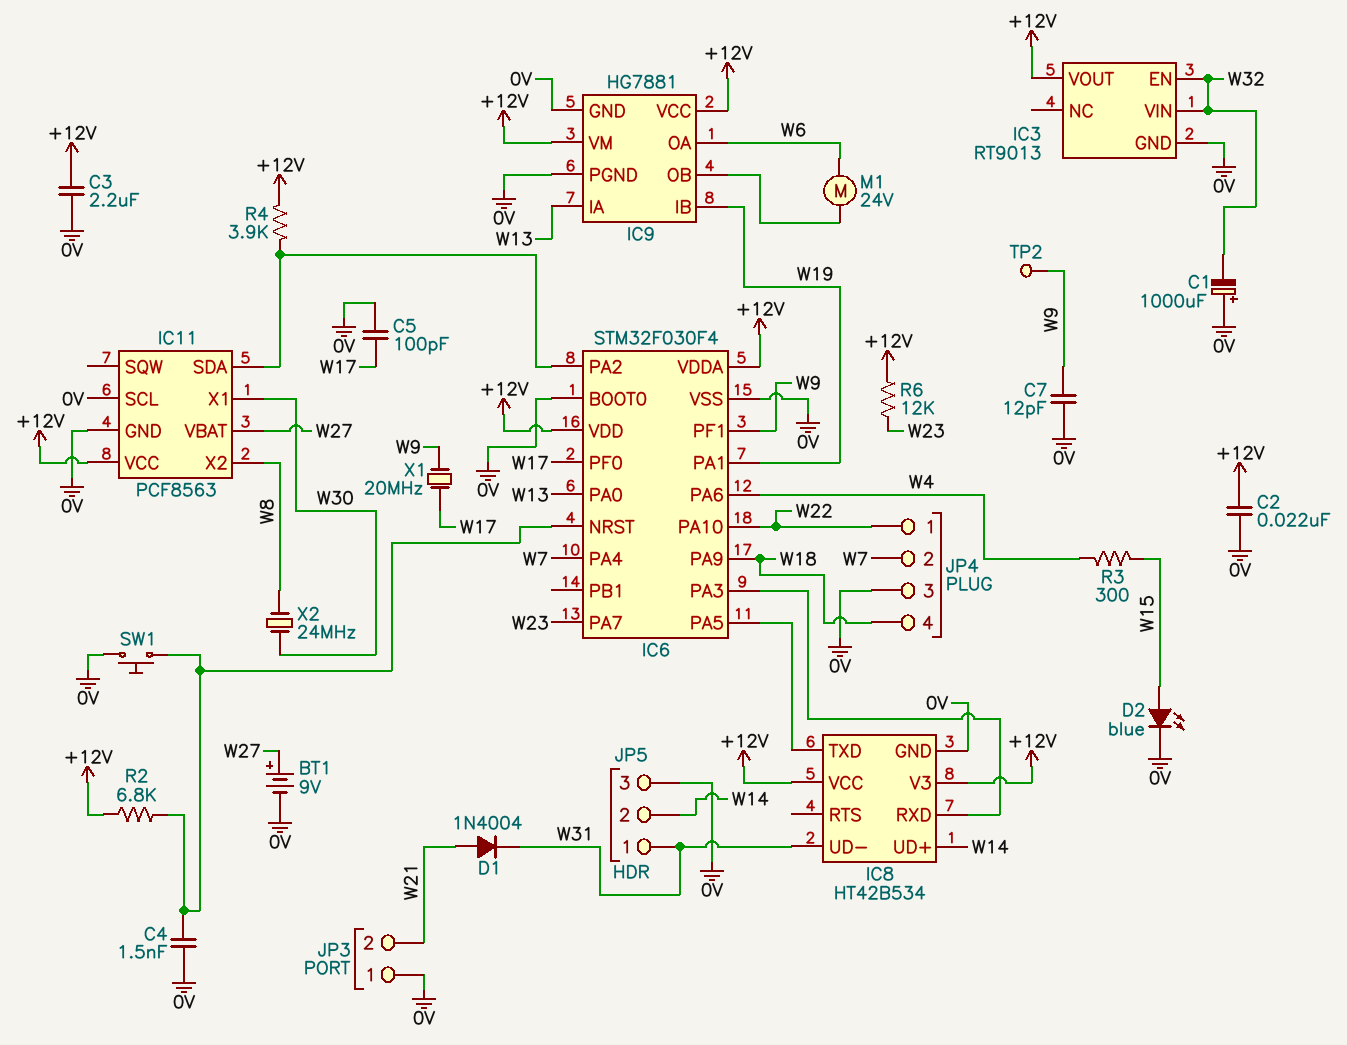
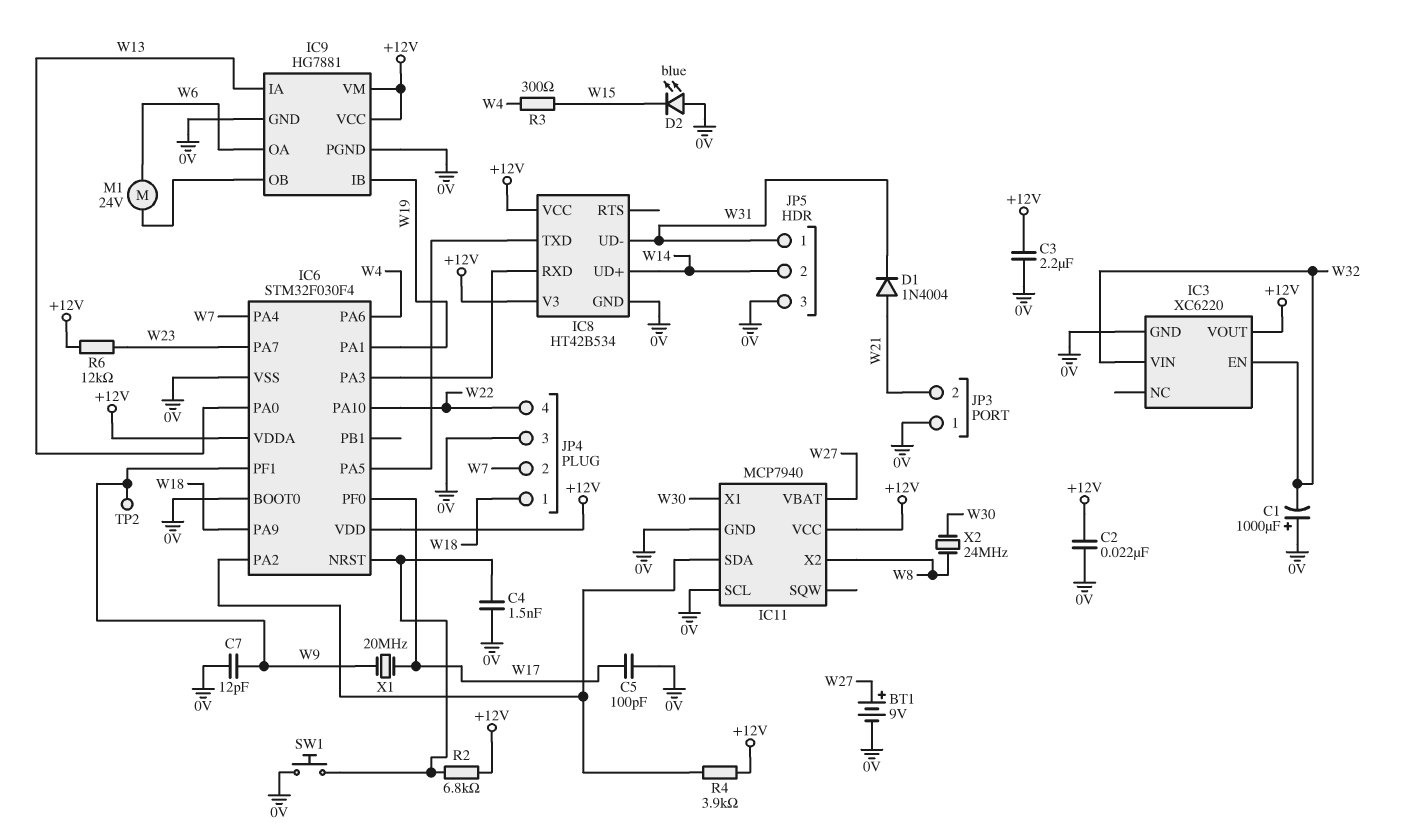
D2: LED blue (A W15, K 0V) -> LED blue (A 0V, K W15)
IC3: RT9013 -> XC6220
IC11: PCF8563 -> MCP7940
JP4 pin 1: W22 -> W18
JP4 pin 4: W18 -> W22

